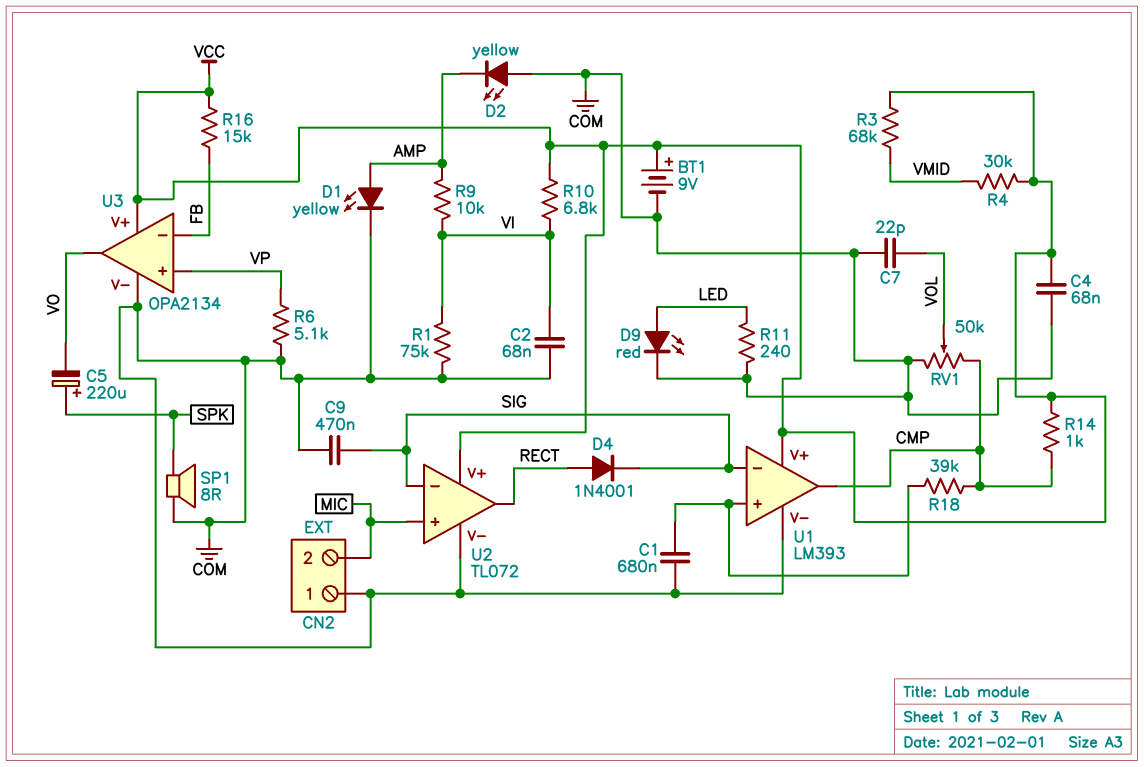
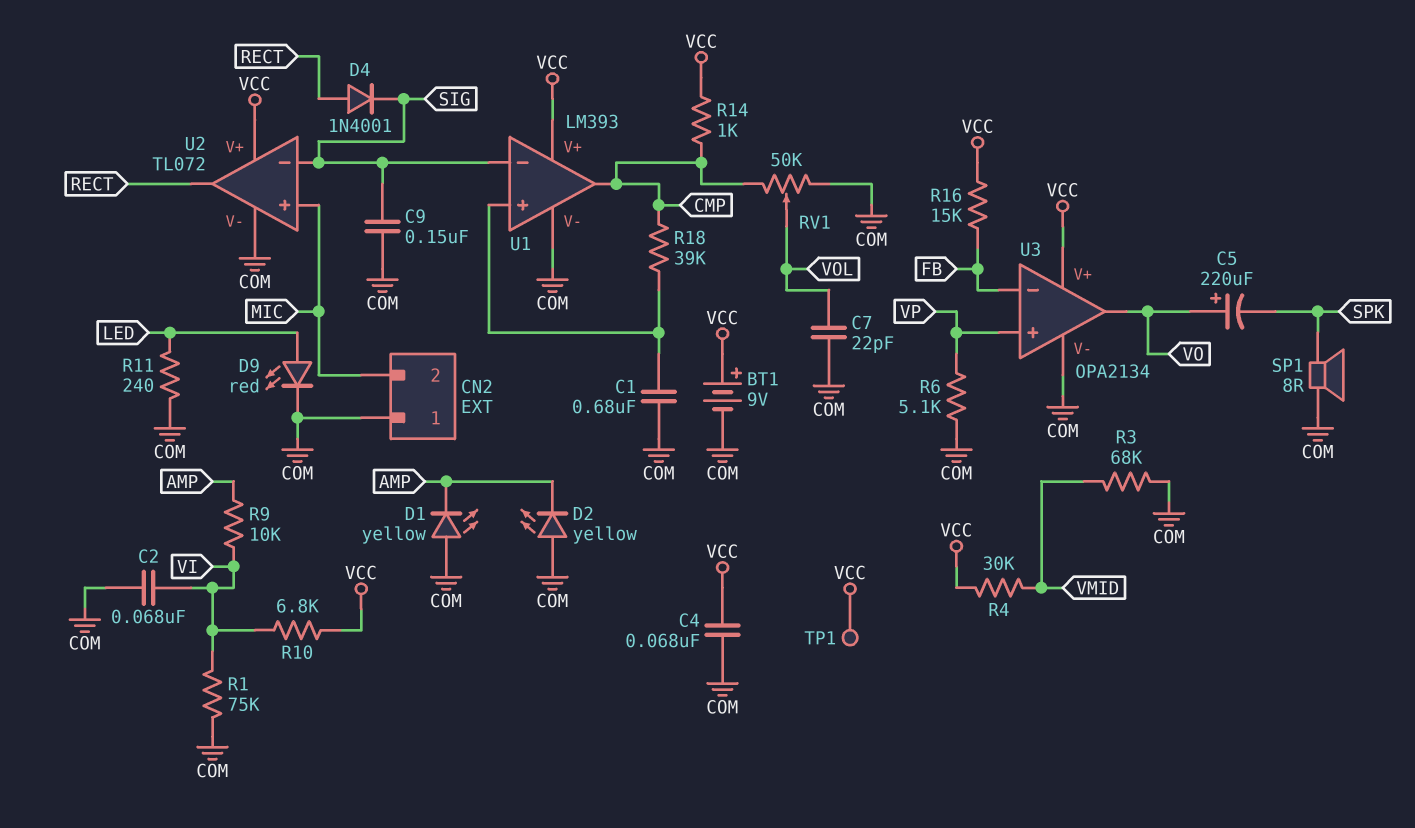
C5: 220uF (plus SPK, minus VO) -> 220uF (plus VO, minus SPK)
C9: 470nF (COM, SIG) -> 150nF (COM, SIG)
D1: LED yellow (A AMP, K COM) -> LED yellow (A COM, K AMP)
R3: 68k (VCC, VMID) -> 68k (COM, VMID)
TP1: none -> test point (VCC)

